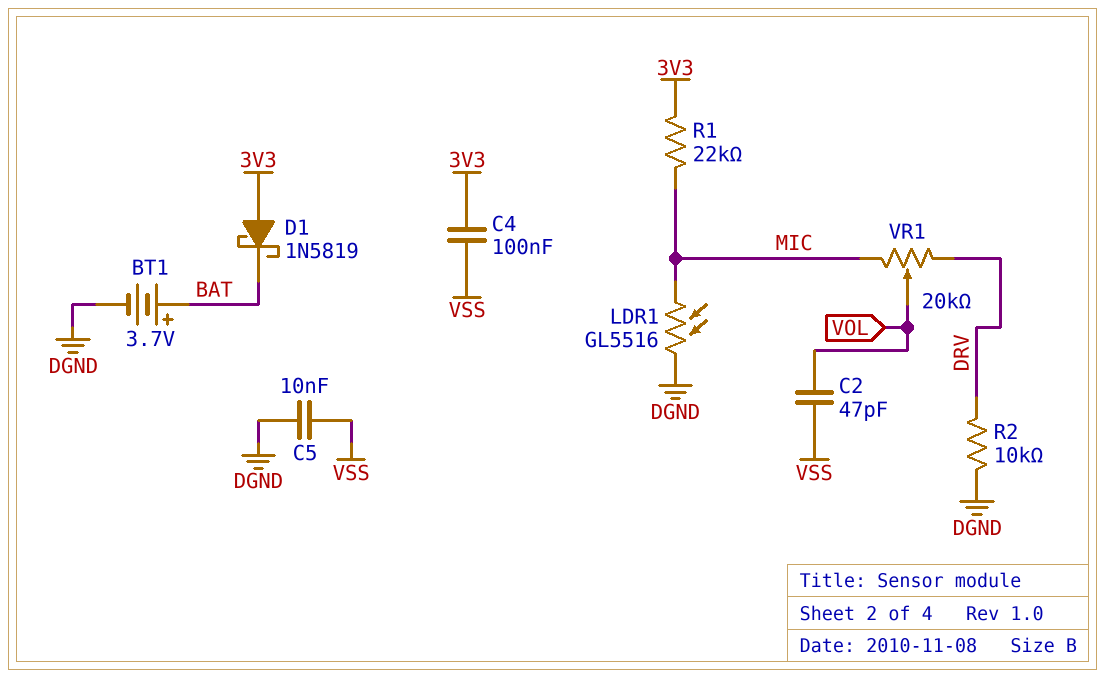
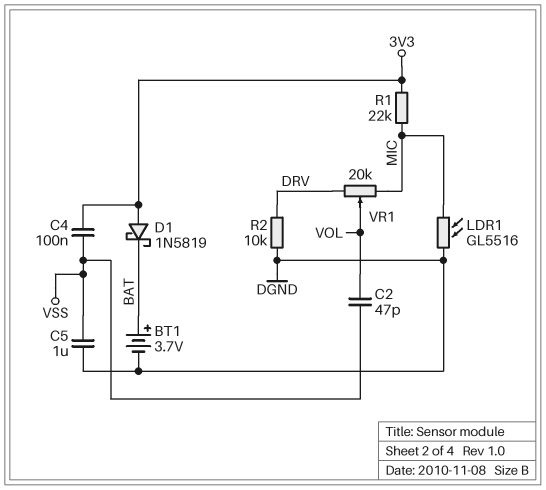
C5: 10nF (DGND, VSS) -> 1uF (DGND, VSS)

